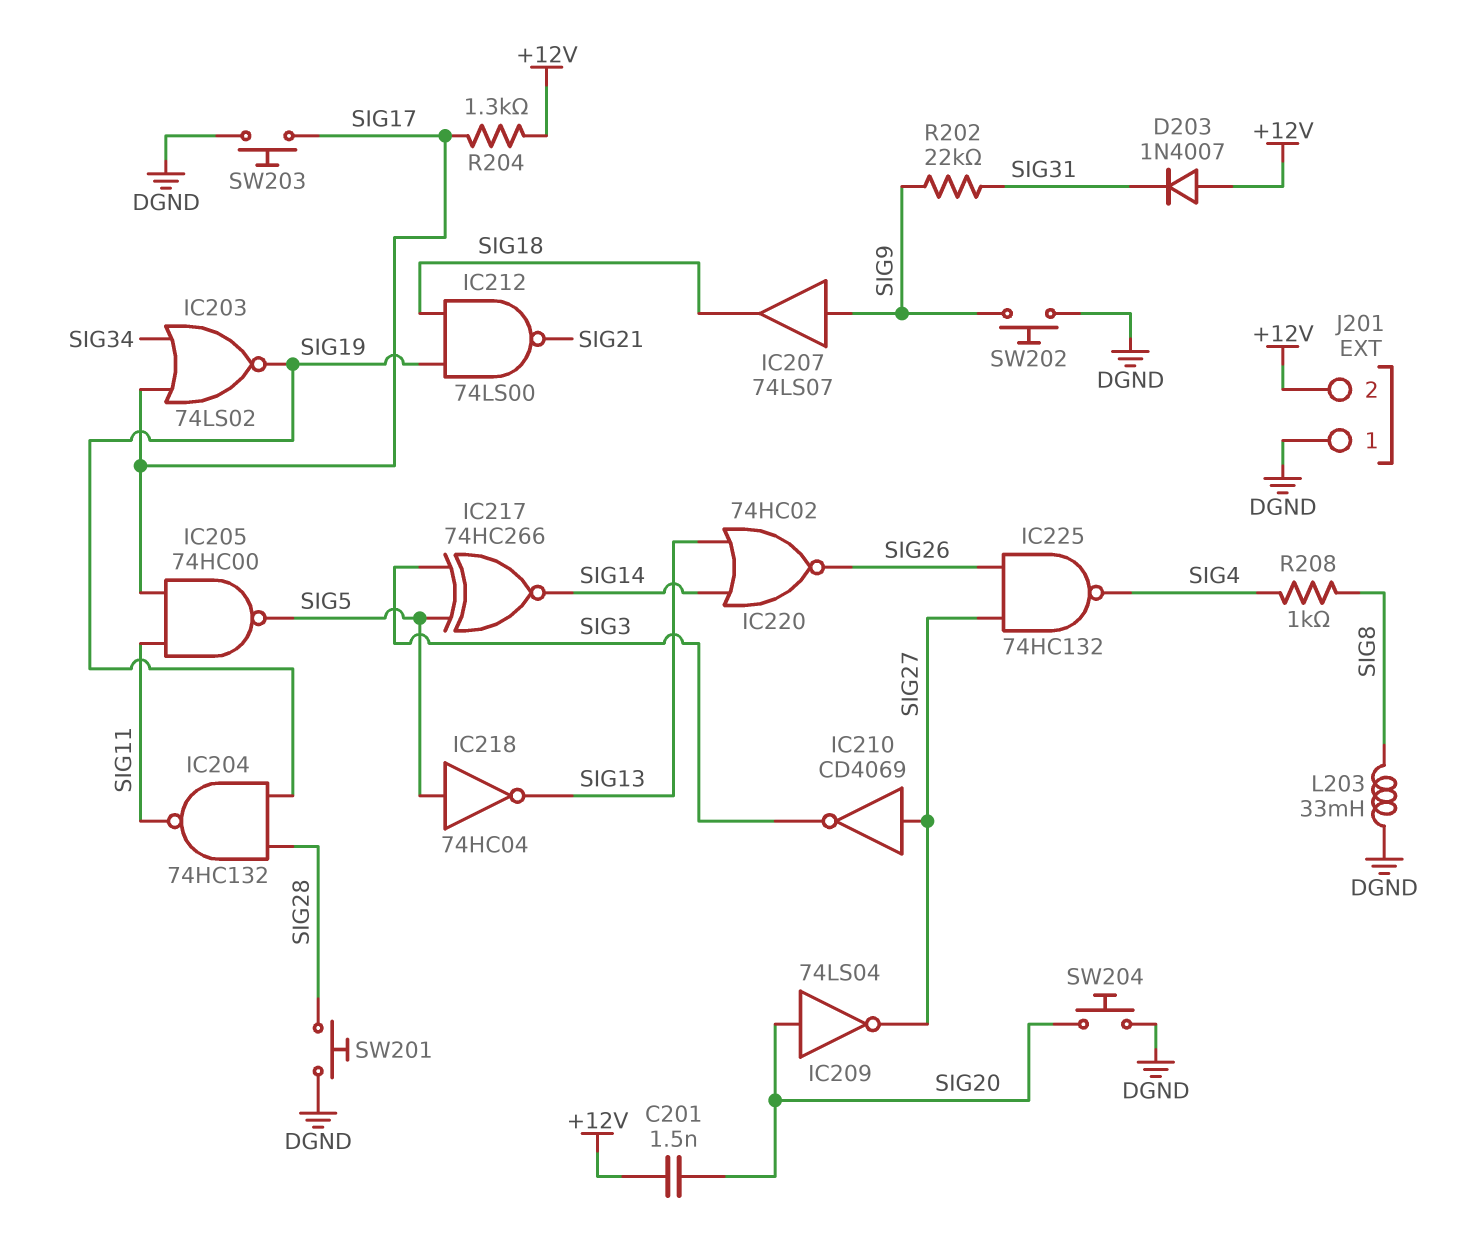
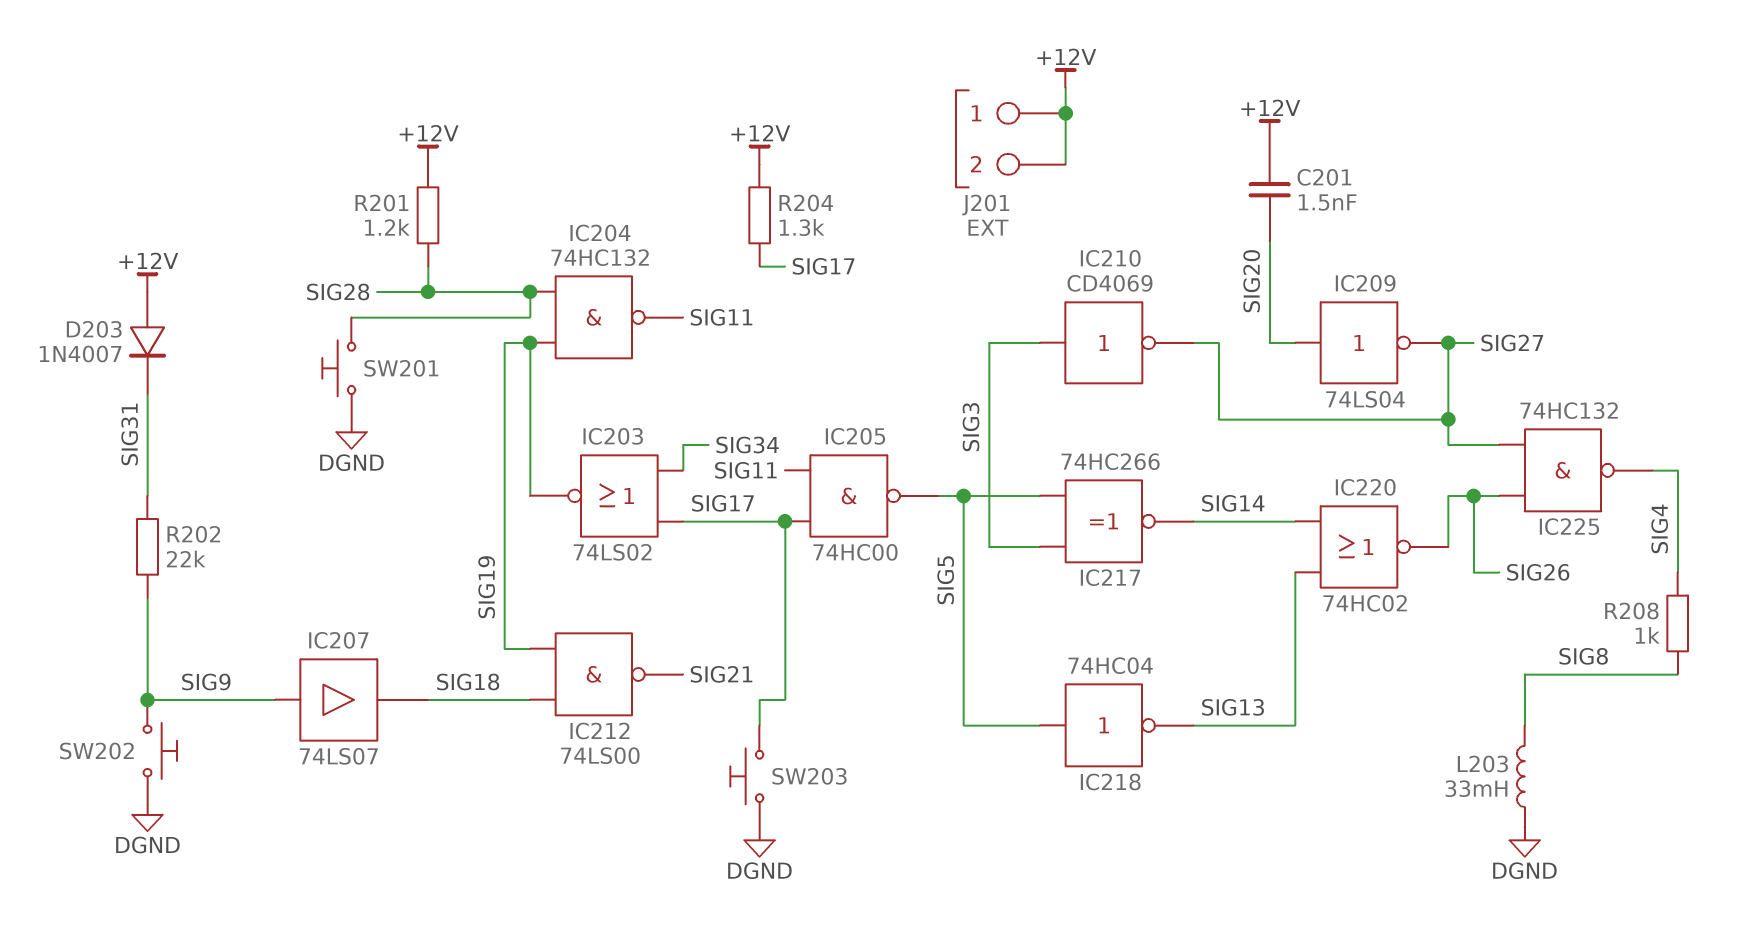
IC210: NOT CD4069 (in SIG27, out SIG3) -> NOT CD4069 (in SIG3, out SIG27)
J201 pin 1: DGND -> +12V
R201: none -> 1.2k (+12V, SIG28)
SW204: button (DGND, SIG20) -> none

